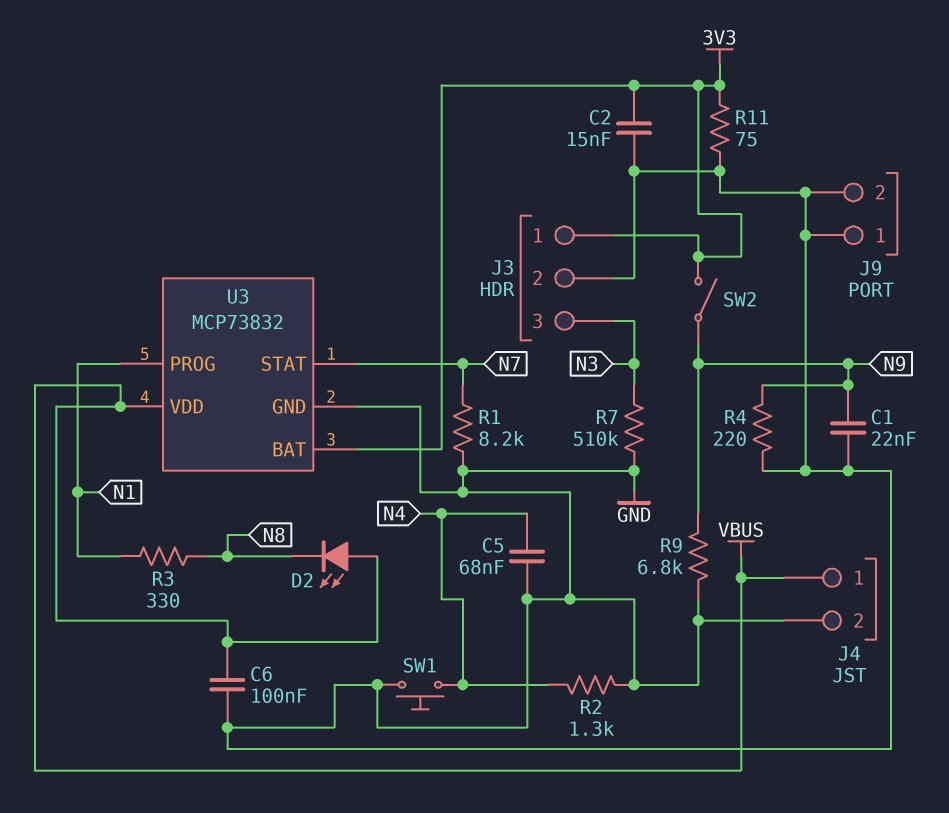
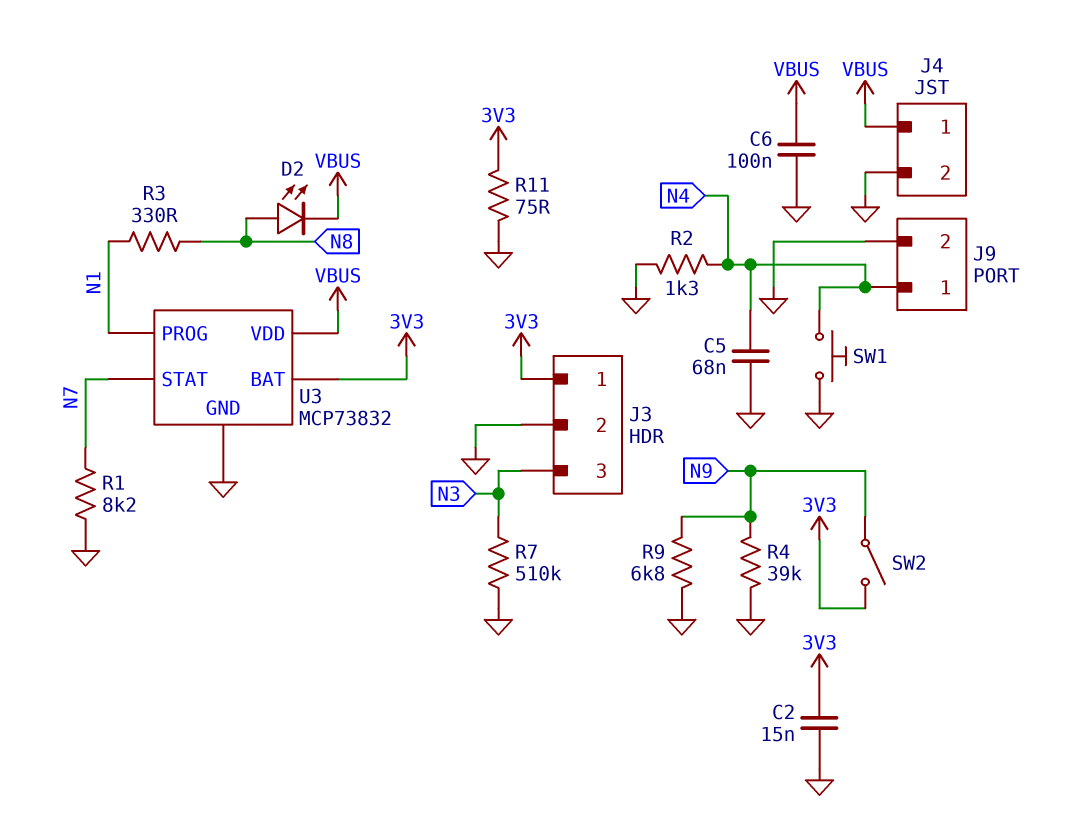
C1: 22nF (GND, N9) -> none
D2: LED (A VBUS, K N8) -> LED (A N8, K VBUS)
J9 pin 1: GND -> N4
R4: 220 (GND, N9) -> 39k (GND, N9)

